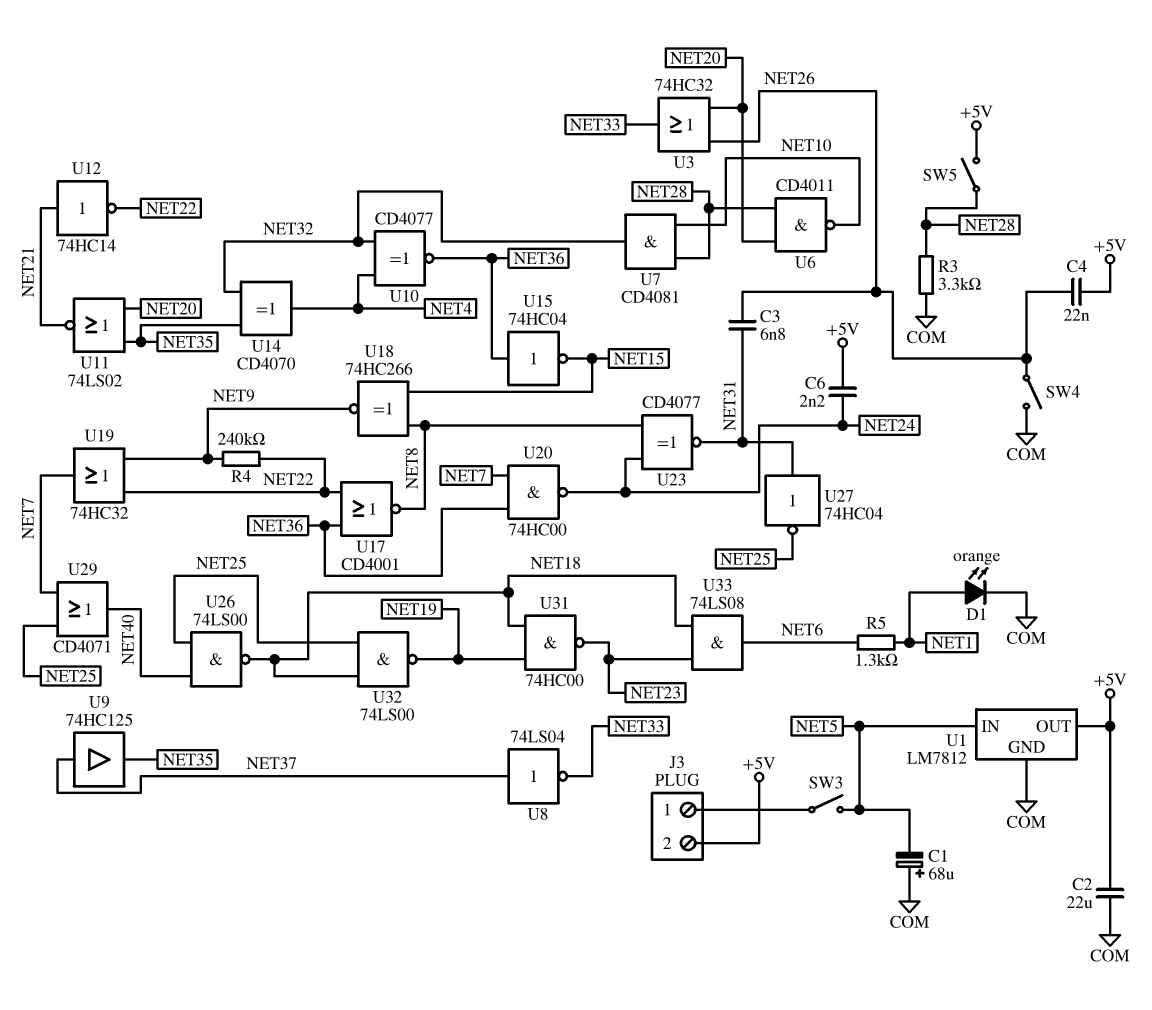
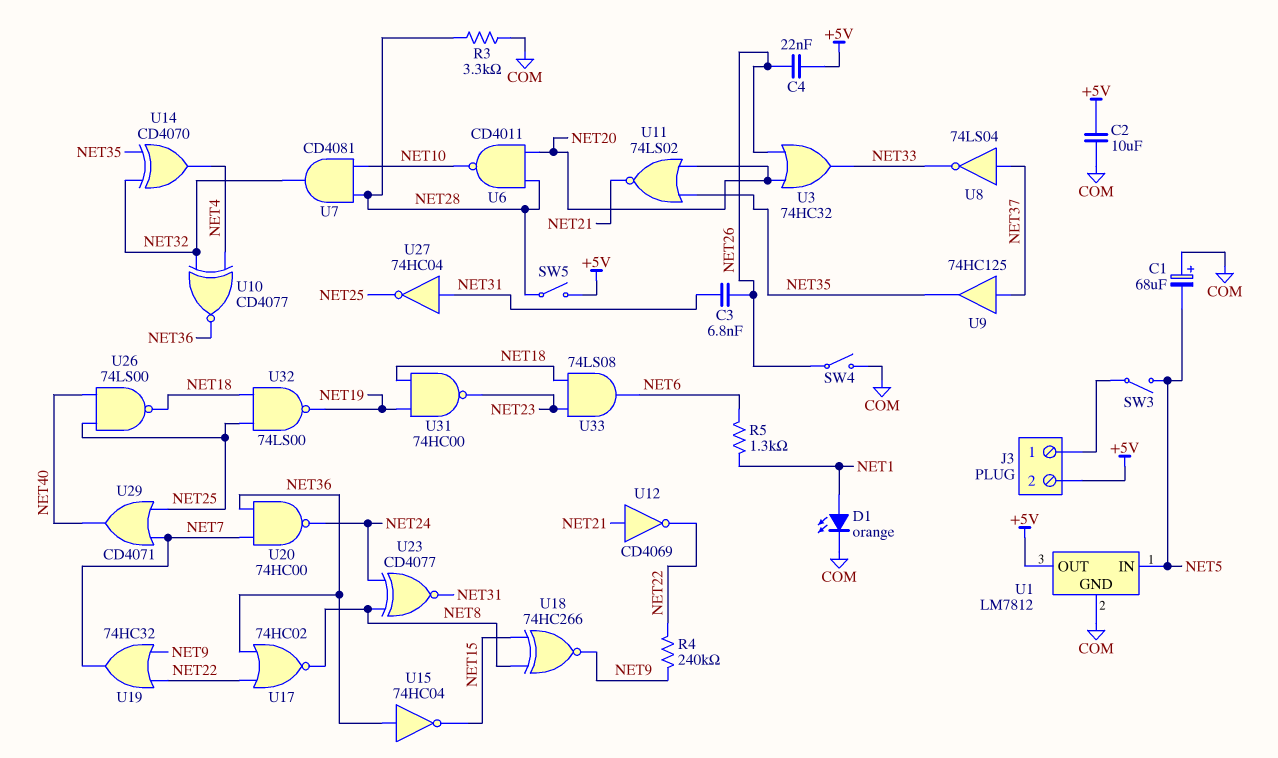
C2: 22uF (+5V, COM) -> 10uF (+5V, COM)
C6: 2.2nF (+5V, NET24) -> none
U12: NOT 74HC14 (in NET21, out NET22) -> NOT CD4069 (in NET21, out NET22)
U17: NOR CD4001 (in NET22, in NET36, out NET8) -> NOR 74HC02 (in NET22, in NET36, out NET8)

